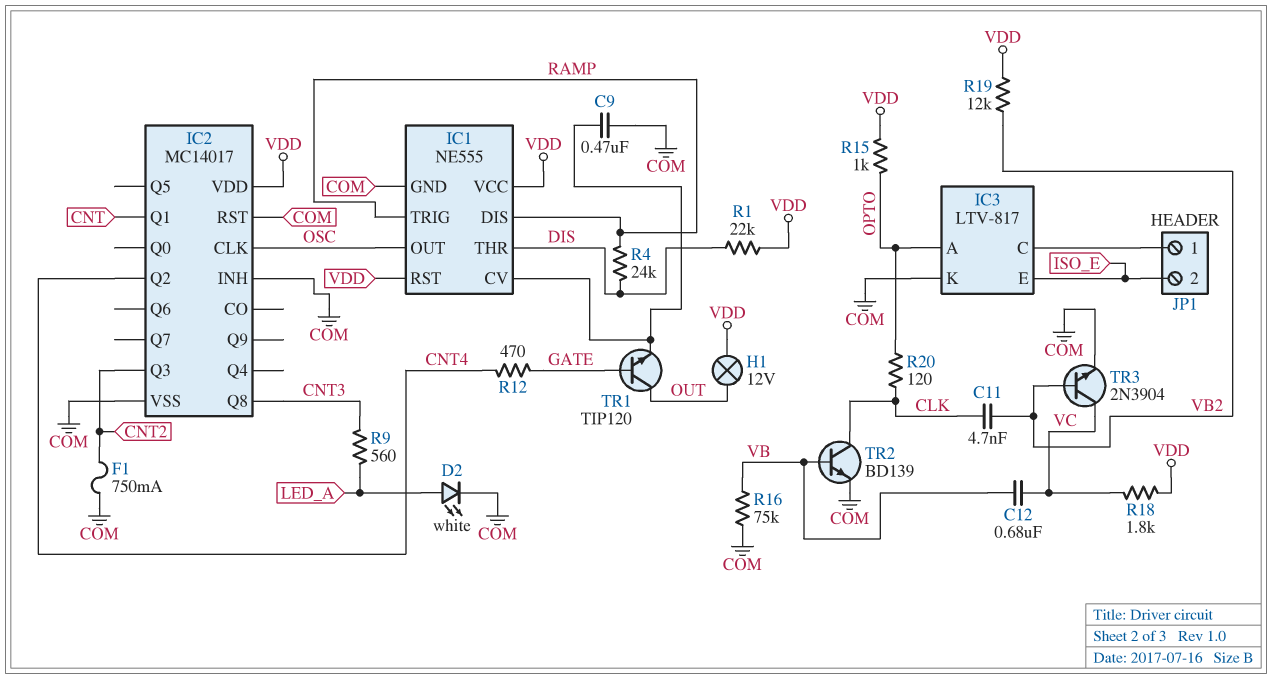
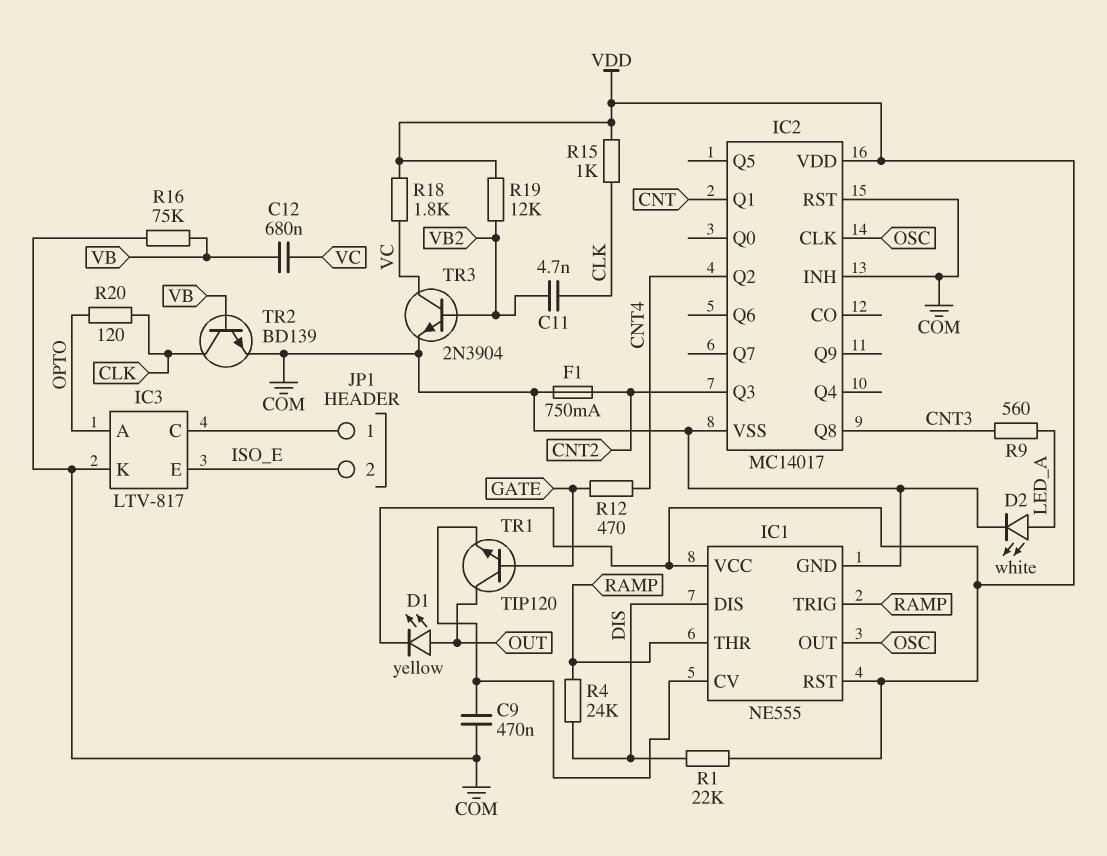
D1: none -> LED yellow (A OUT, K VDD)
H1: lamp 12V (OUT, VDD) -> none
IC1 pin DIS: RAMP -> DIS
IC1 pin THR: DIS -> RAMP
R15: 1k (OPTO, VDD) -> 1k (CLK, VDD)

